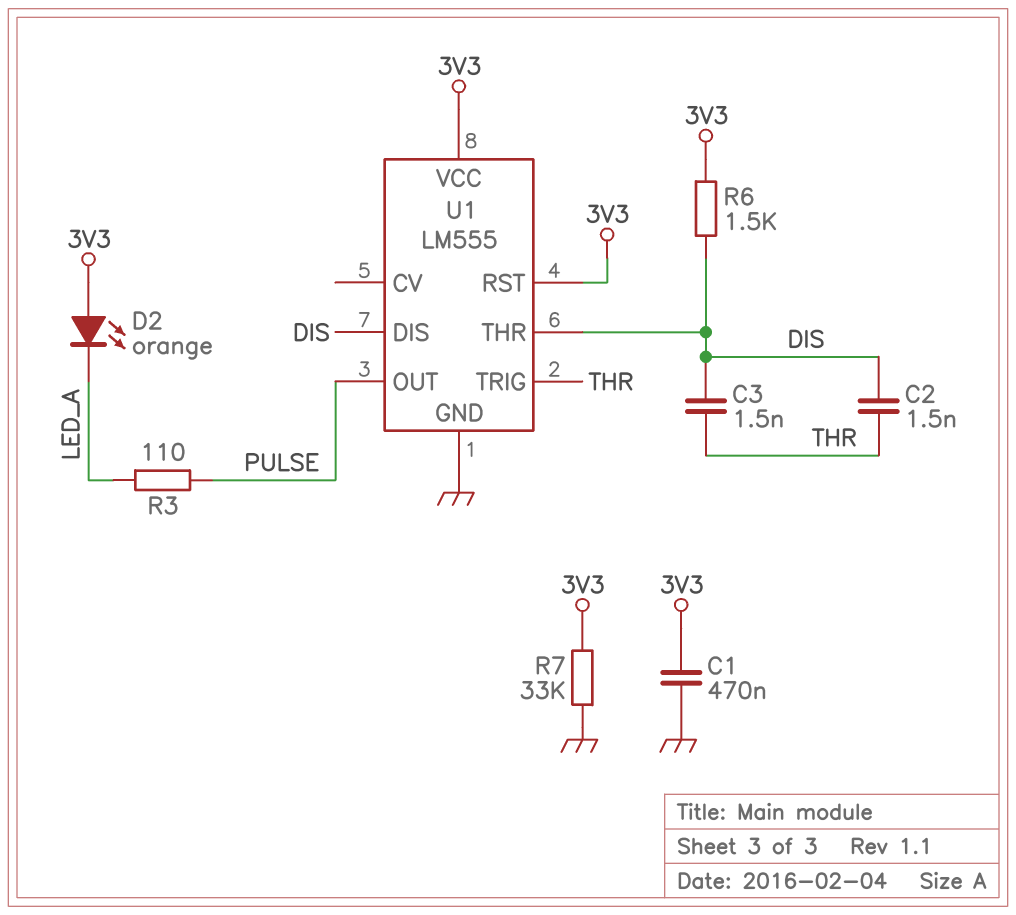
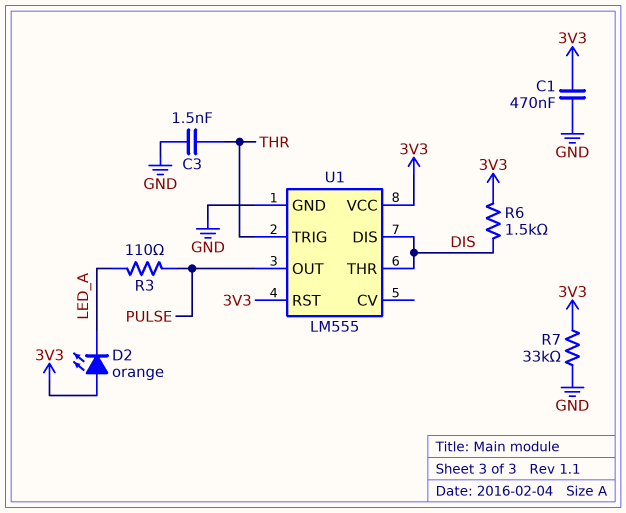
C2: 1.5nF (DIS, THR) -> none
C3: 1.5nF (DIS, THR) -> 1.5nF (GND, THR)

